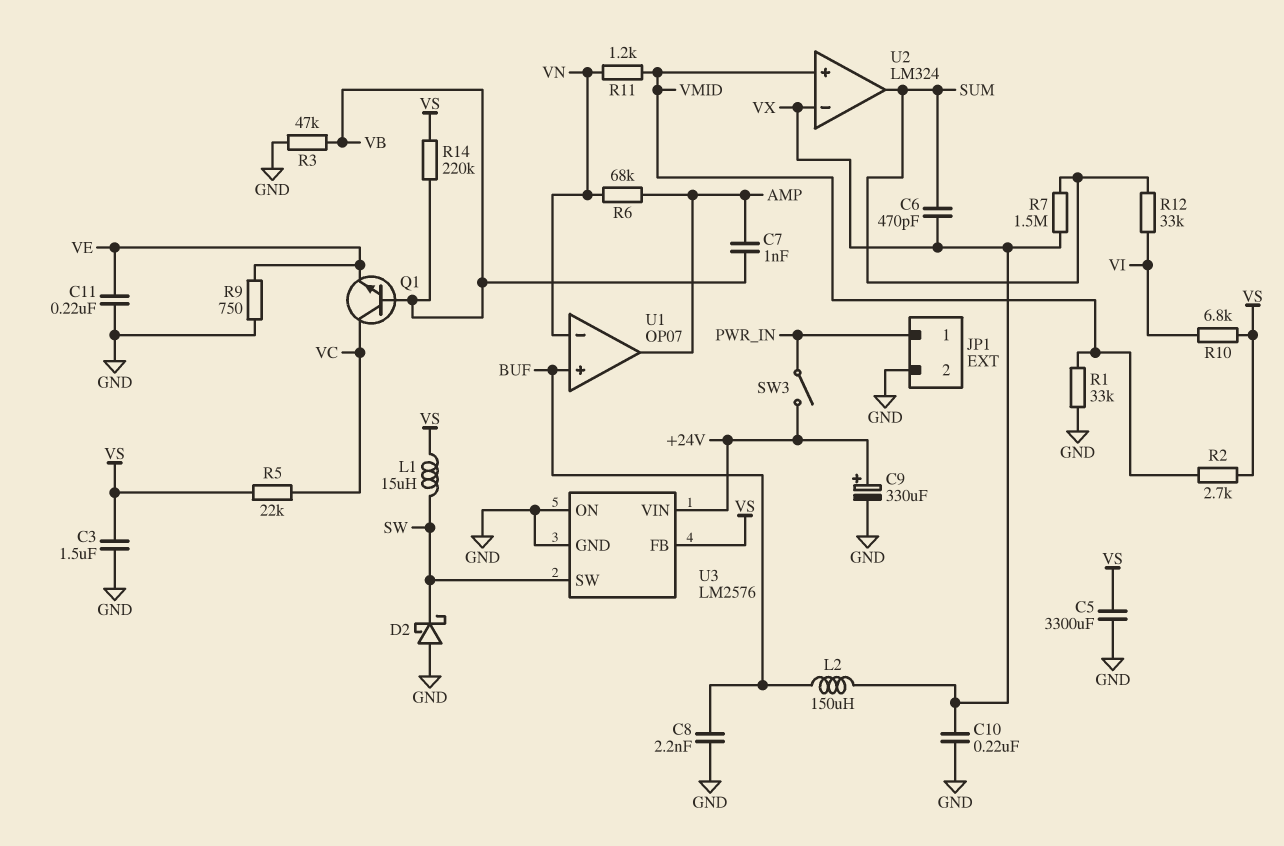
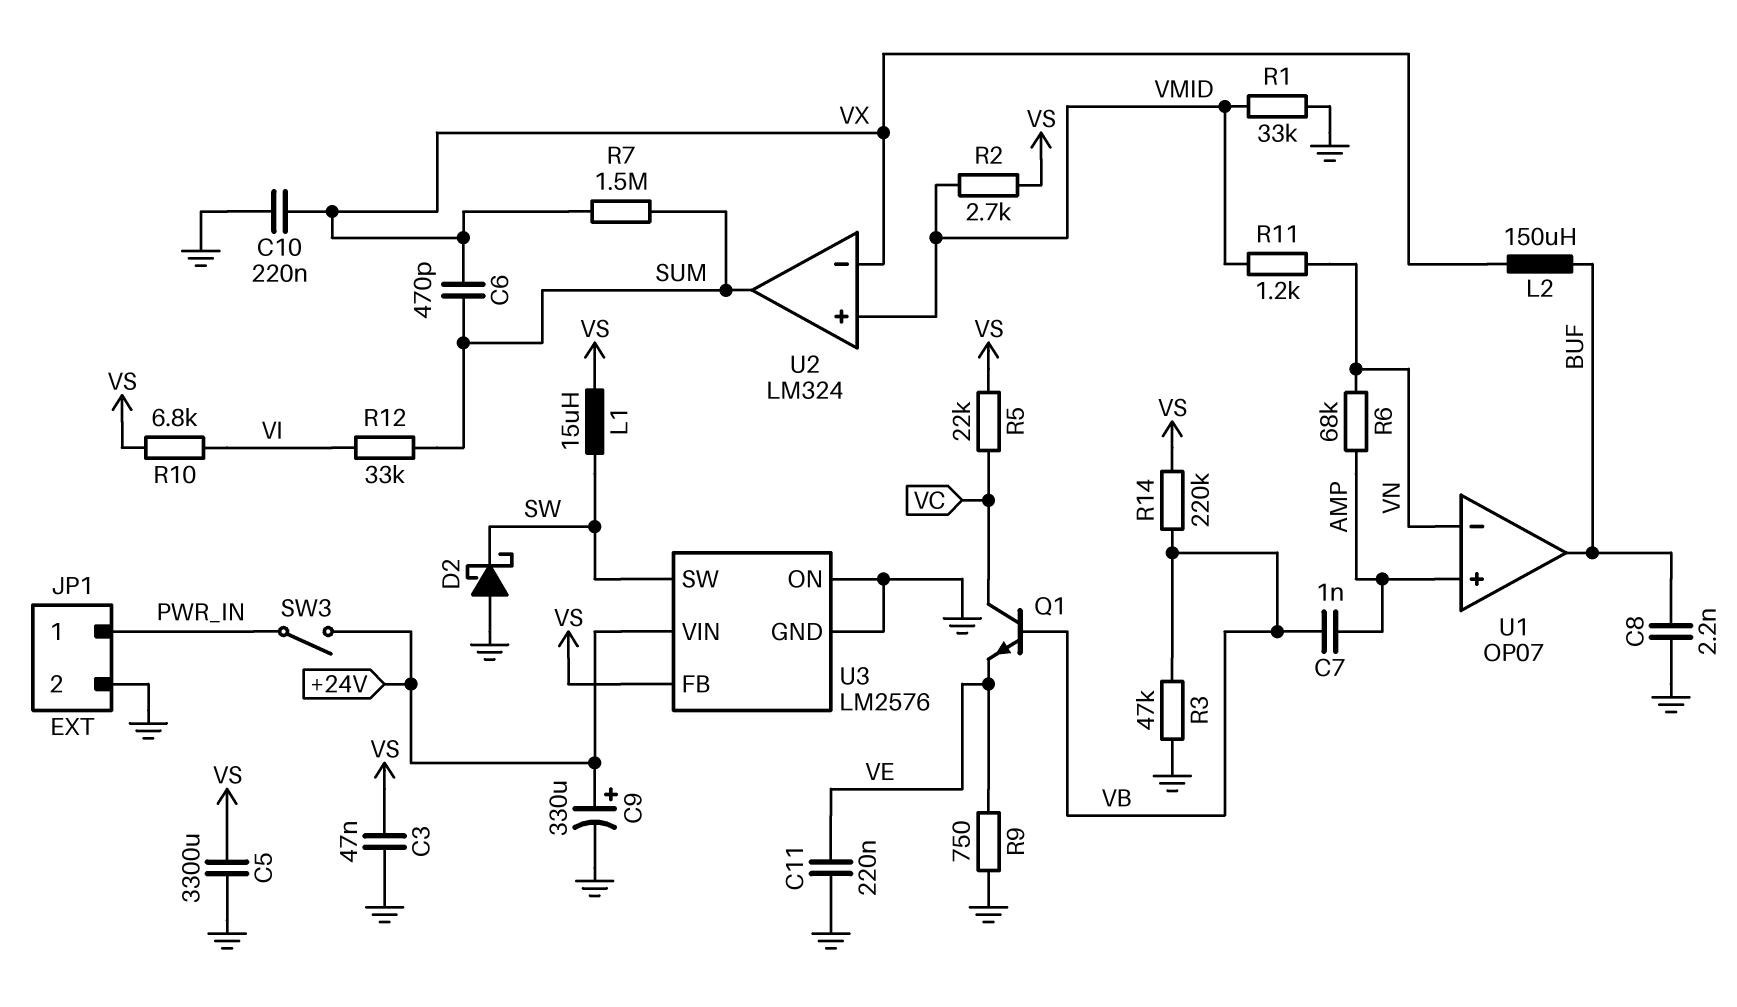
C3: 1.5uF (GND, VS) -> 47nF (GND, VS)
U1 pin in+: BUF -> AMP
U1 pin out: AMP -> BUF

